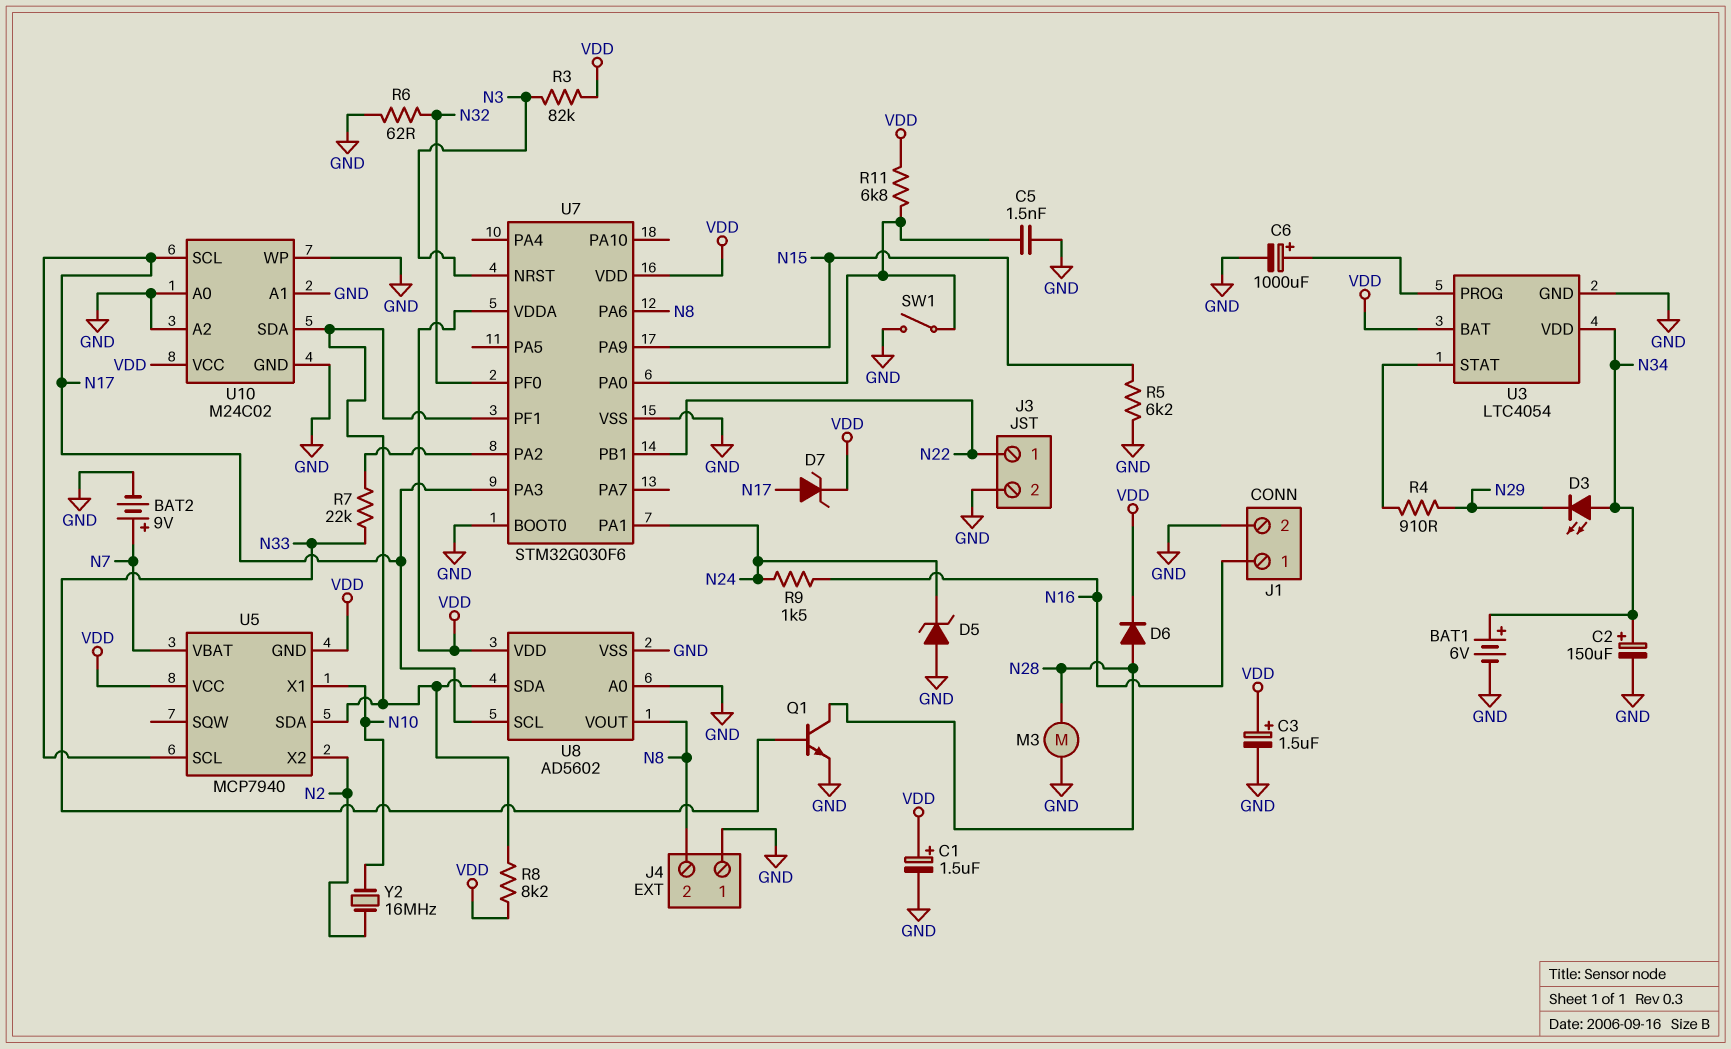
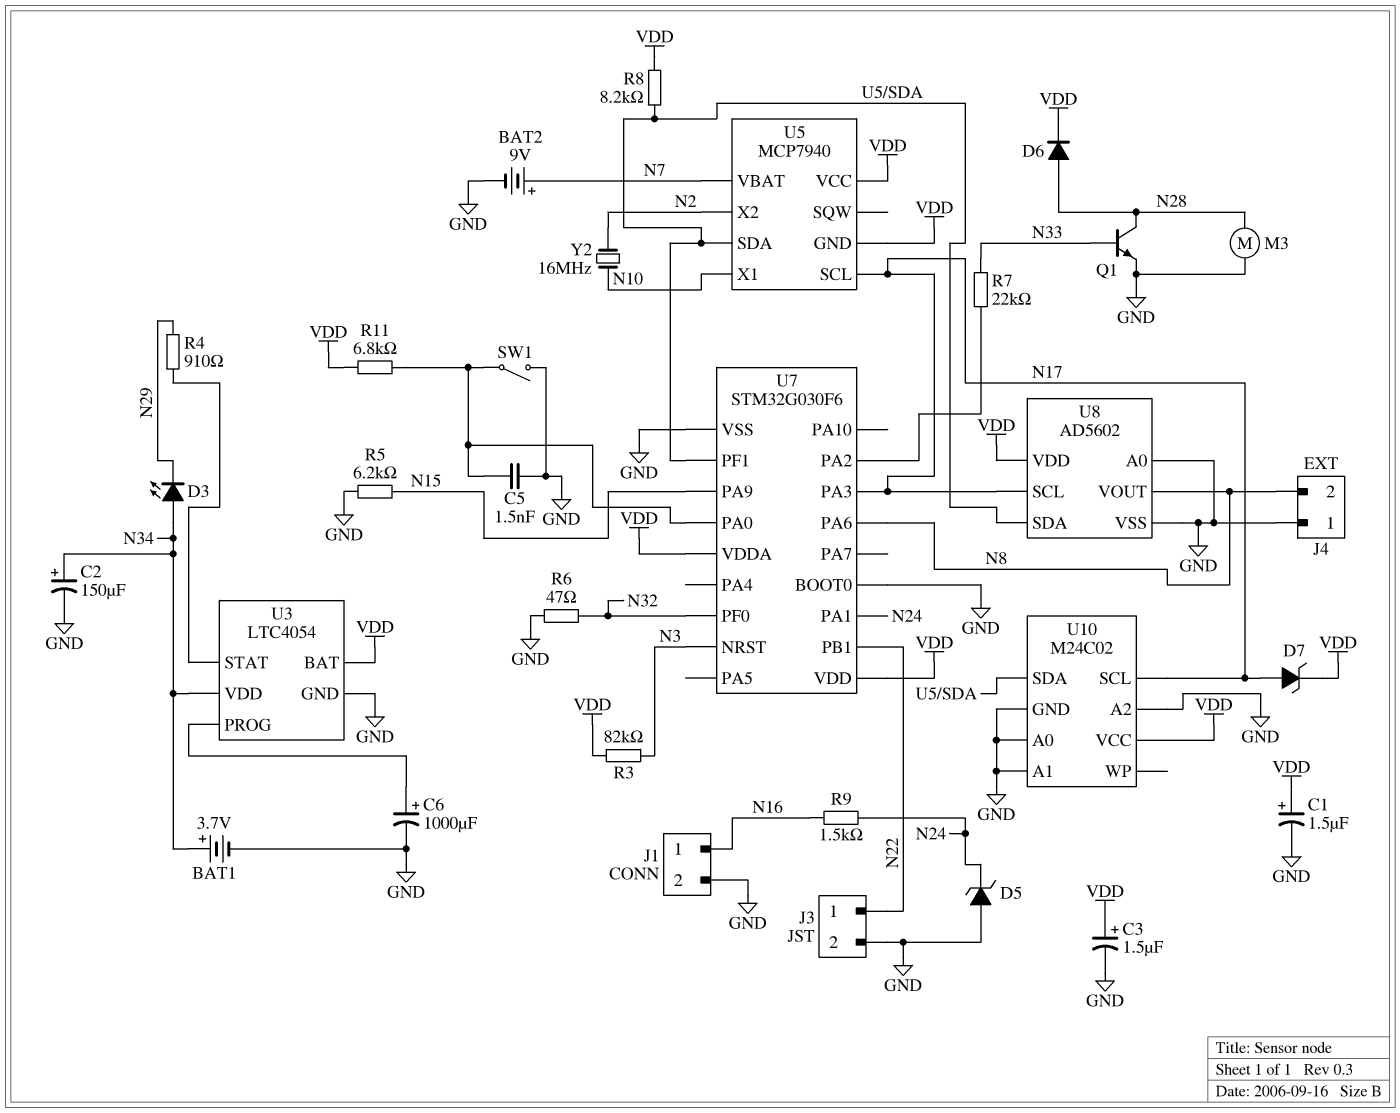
BAT1: 6V (plus N34, minus GND) -> 3.7V (plus N34, minus GND)
R6: 62 (GND, N32) -> 47 (GND, N32)
U10 pin WP: GND -> none

